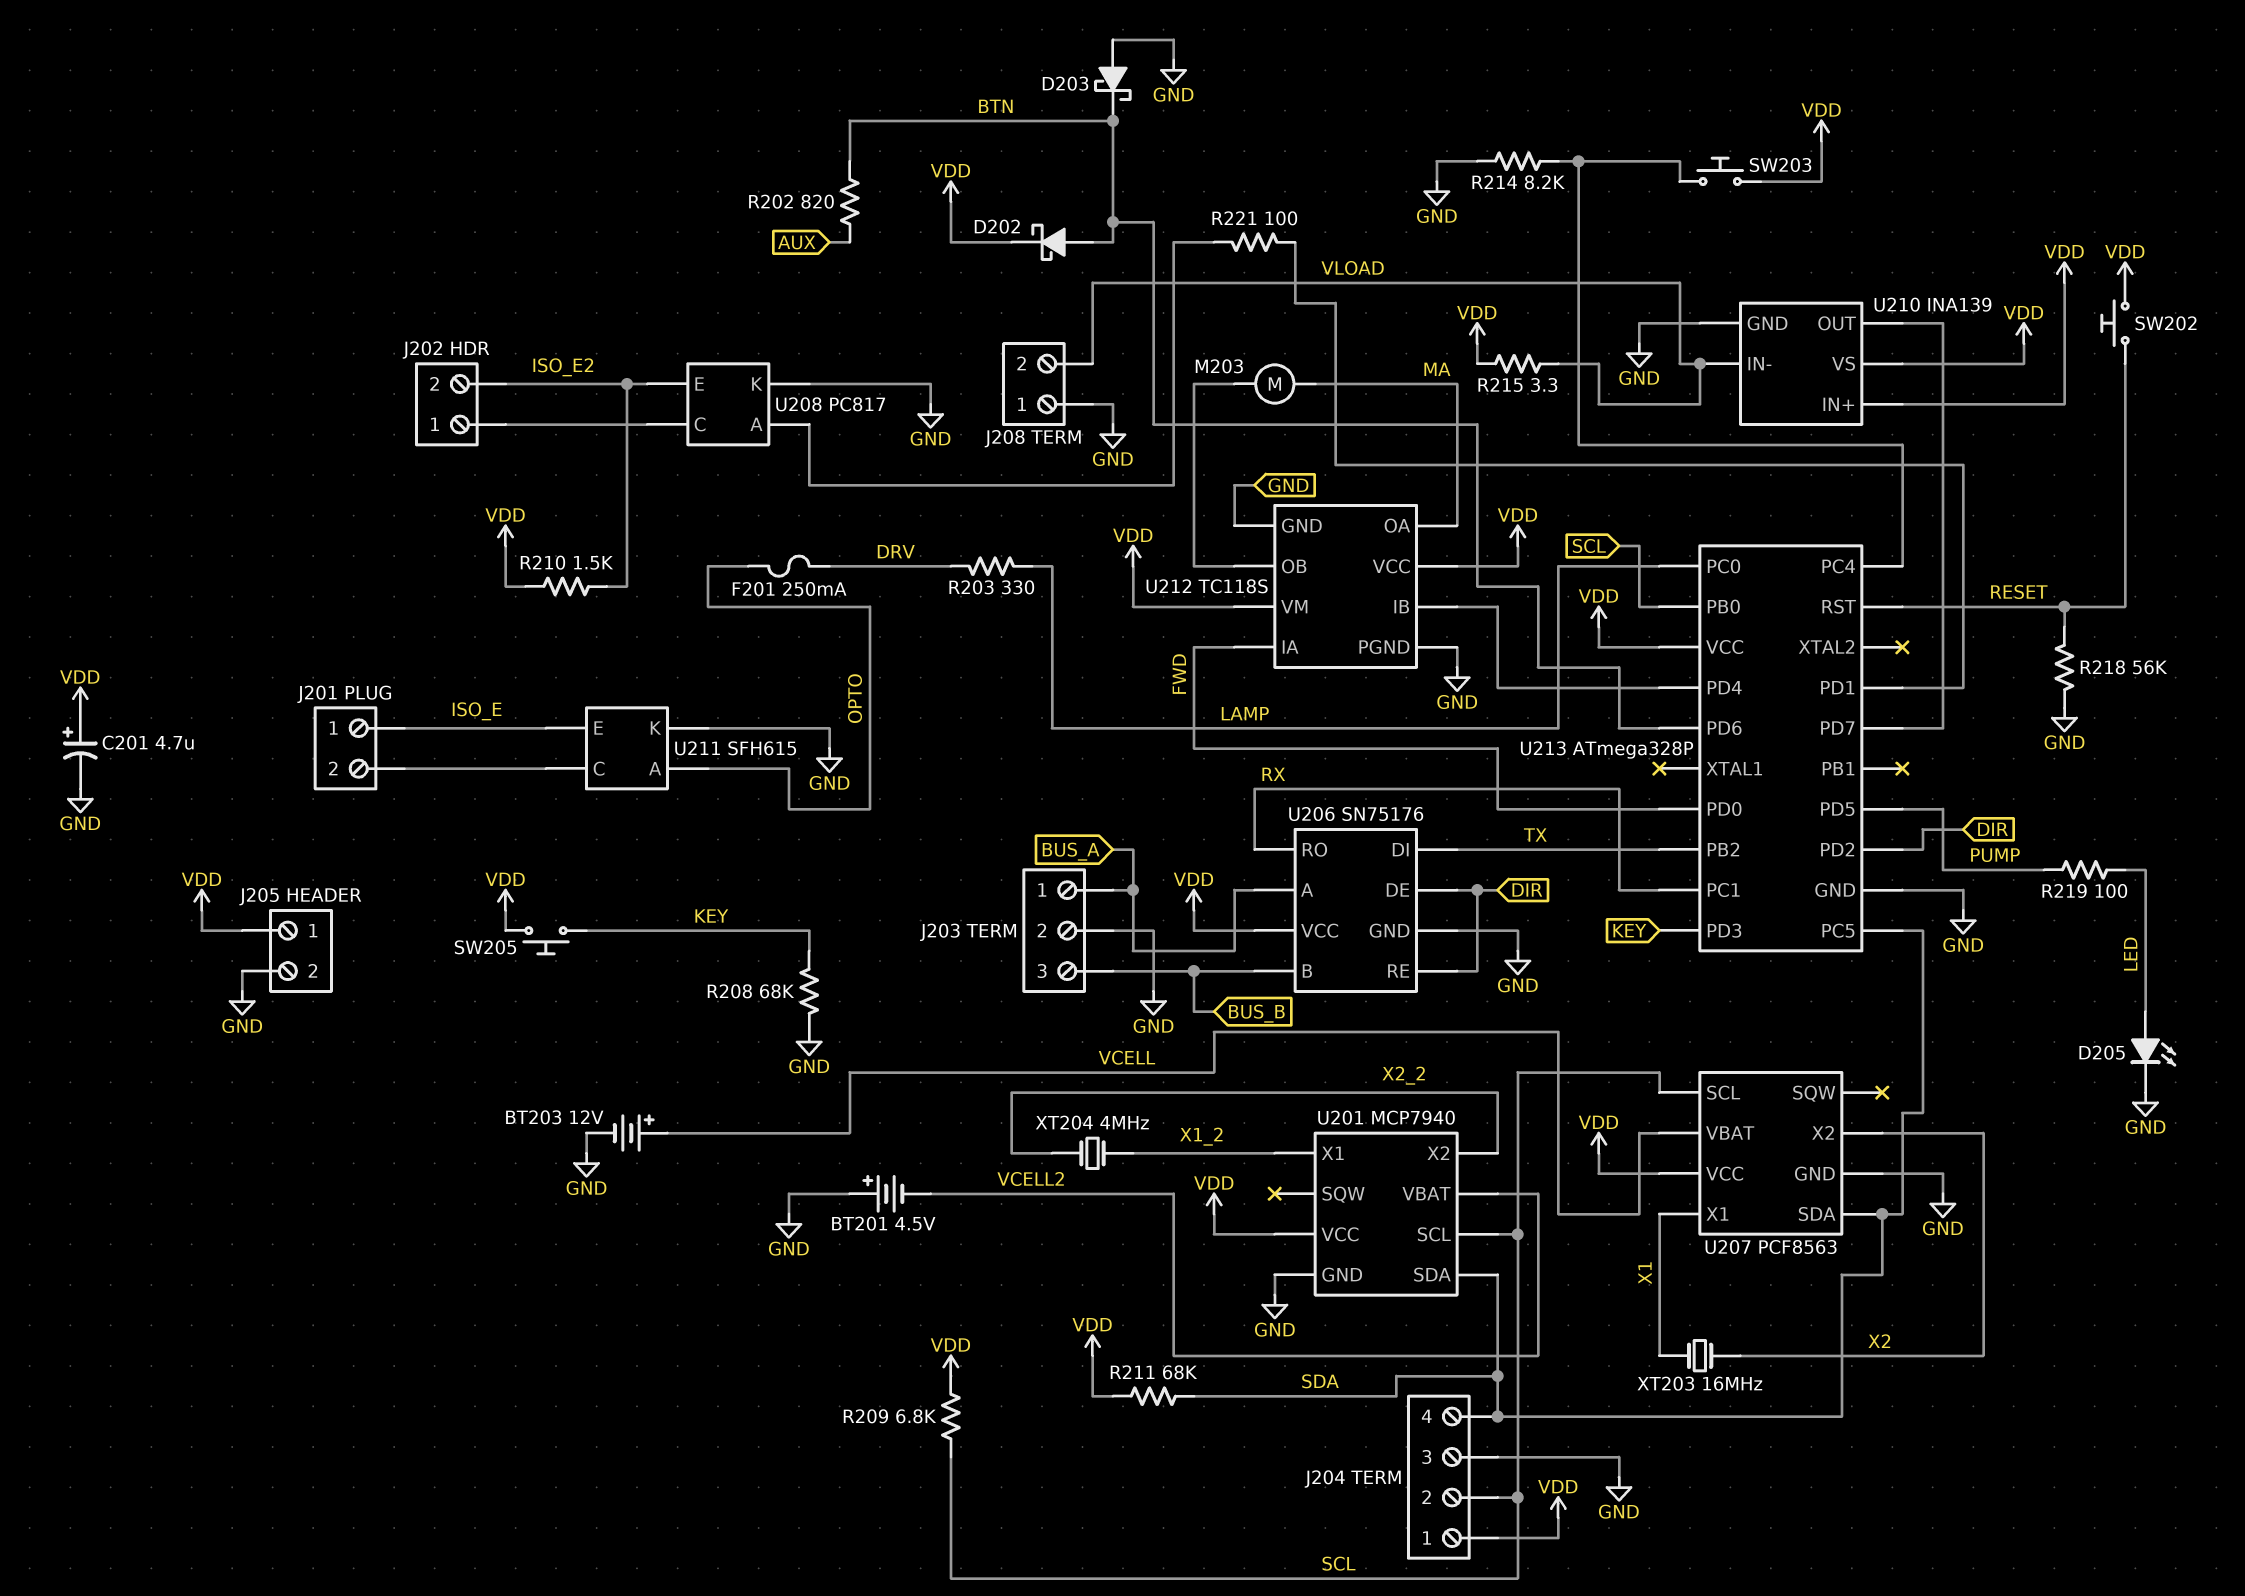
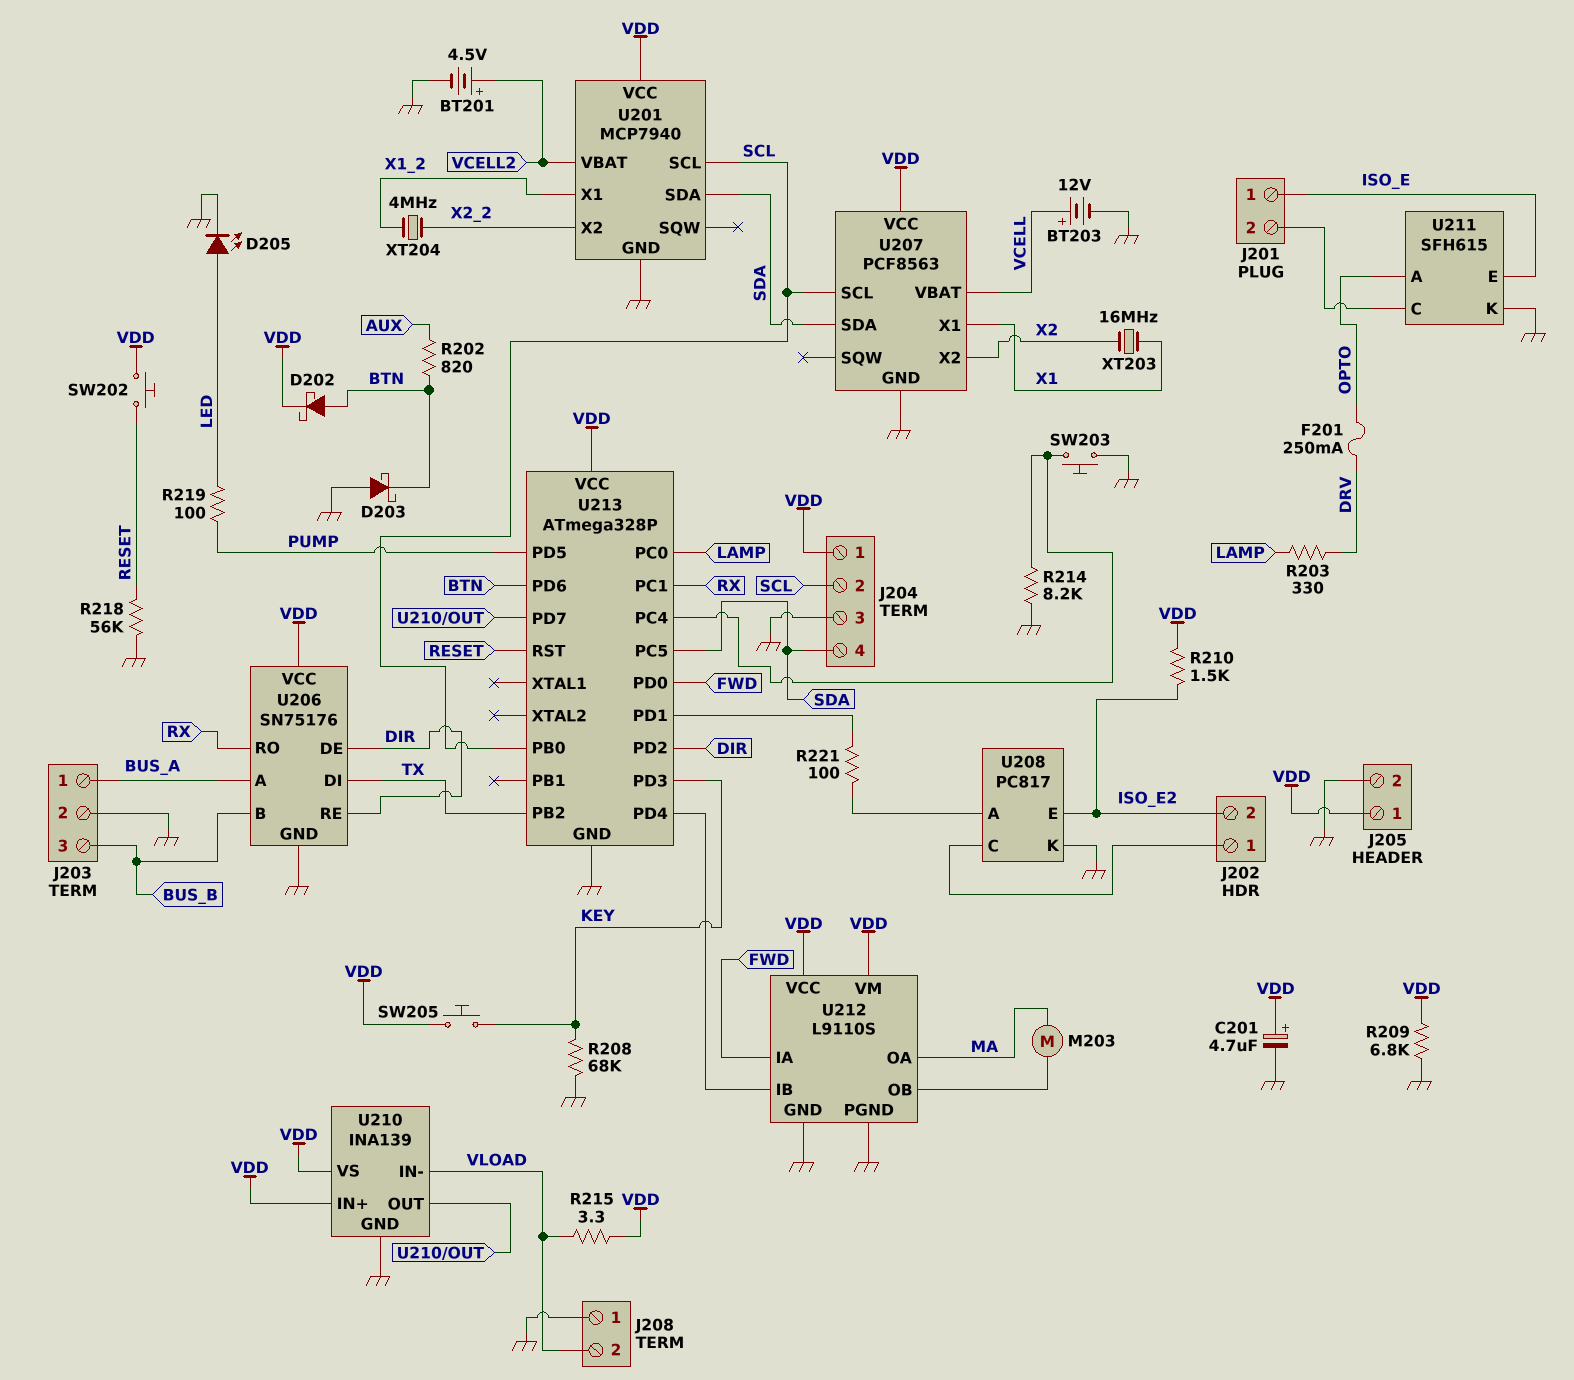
BT201: 4.5V (plus GND, minus VCELL2) -> 4.5V (plus VCELL2, minus GND)
R209: 6.8k (SCL, VDD) -> 6.8k (GND, VDD)
R211: 68k (SDA, VDD) -> none
SW203: button (U213/PC4, VDD) -> button (GND, U213/PC4)
U212: TC118S -> L9110S

